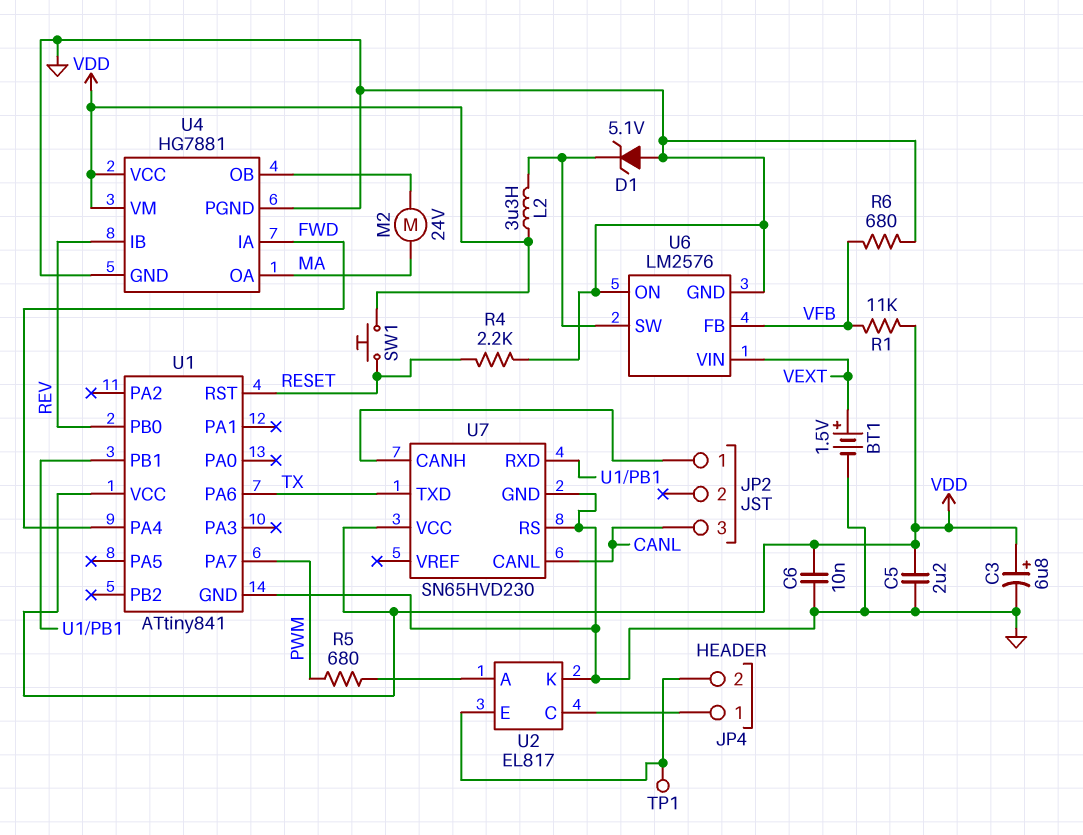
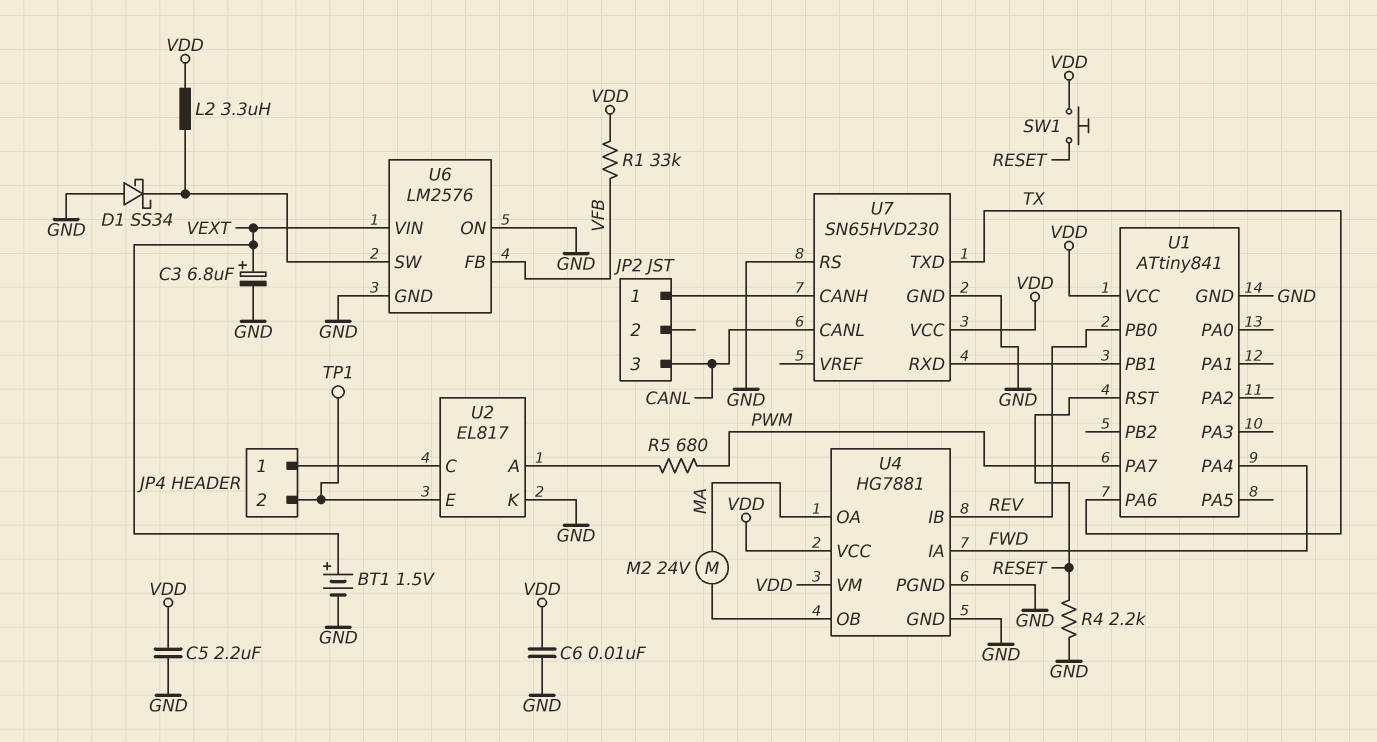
C3: 6.8uF (plus VDD, minus GND) -> 6.8uF (plus VEXT, minus GND)
D1: zener 5.1V (A GND, K U6/SW) -> schottky SS34 (A GND, K U6/SW)
R1: 11k (VDD, VFB) -> 33k (VDD, VFB)
R6: 680 (GND, VFB) -> none

